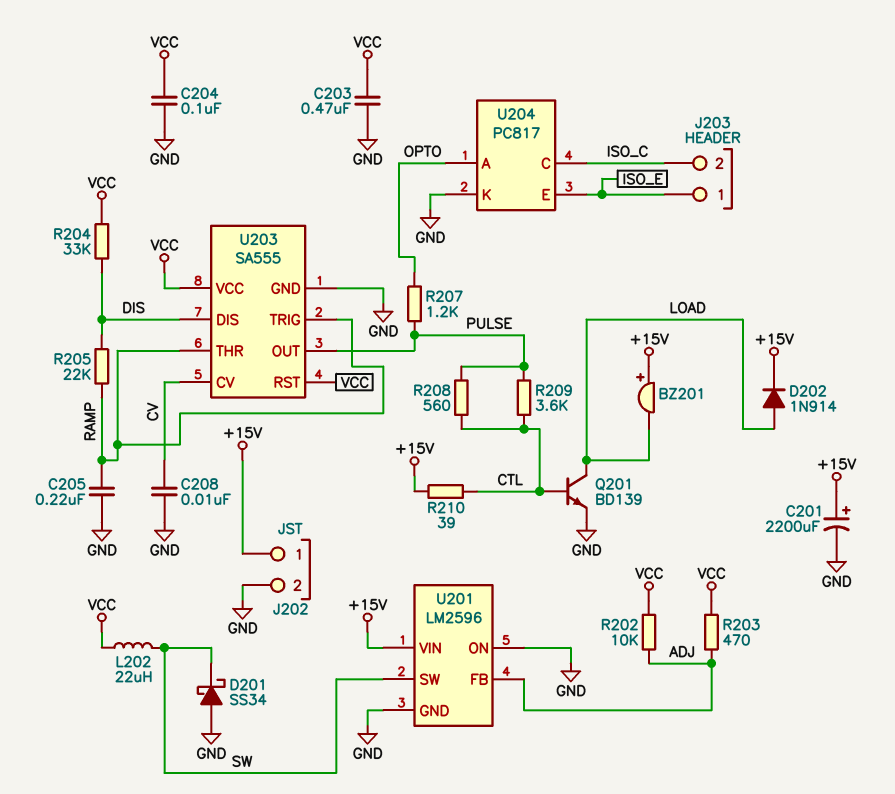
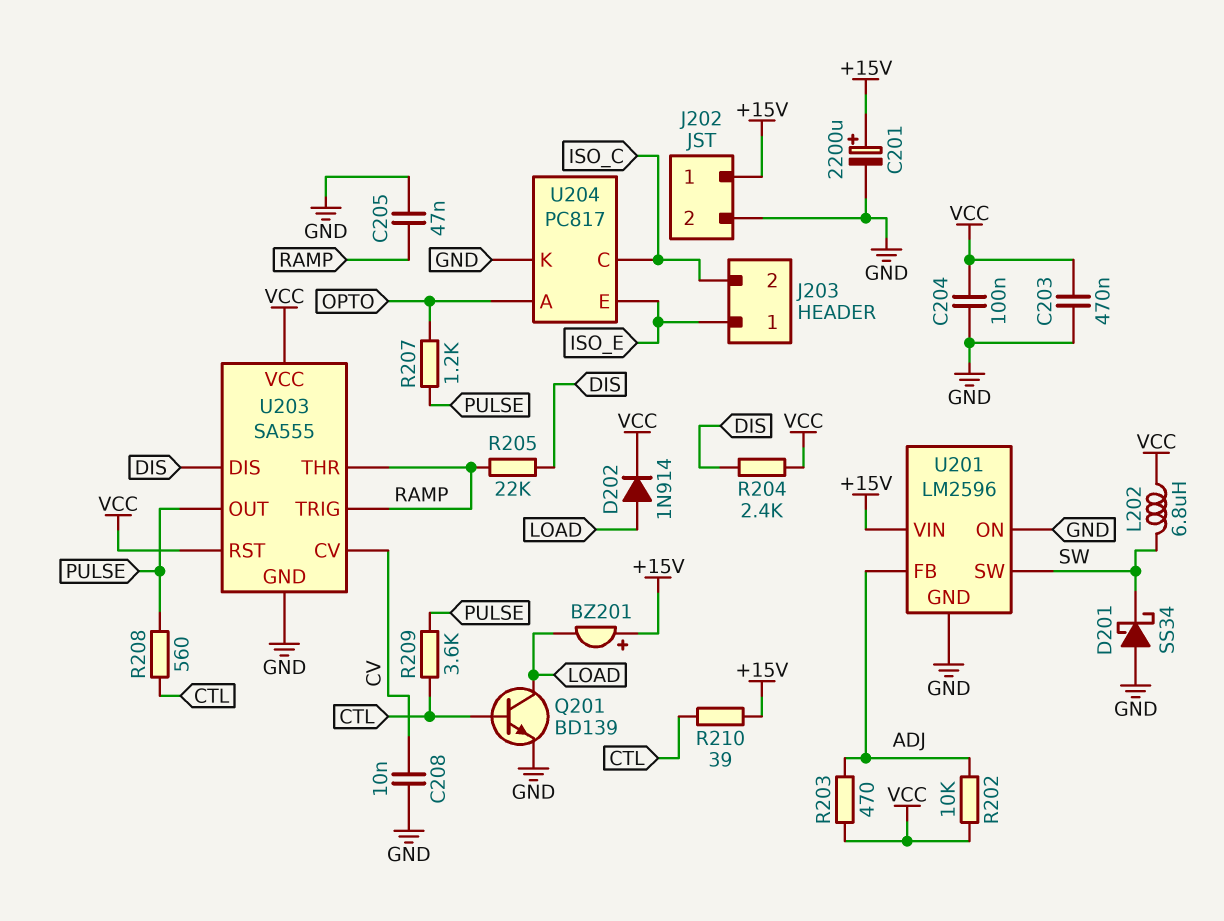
C205: 220nF (GND, RAMP) -> 47nF (GND, RAMP)
D202: diode 1N914 (A LOAD, K +15V) -> diode 1N914 (A LOAD, K VCC)
L202: 22uH (SW, VCC) -> 6.8uH (SW, VCC)
R204: 33k (DIS, VCC) -> 2.4k (DIS, VCC)

